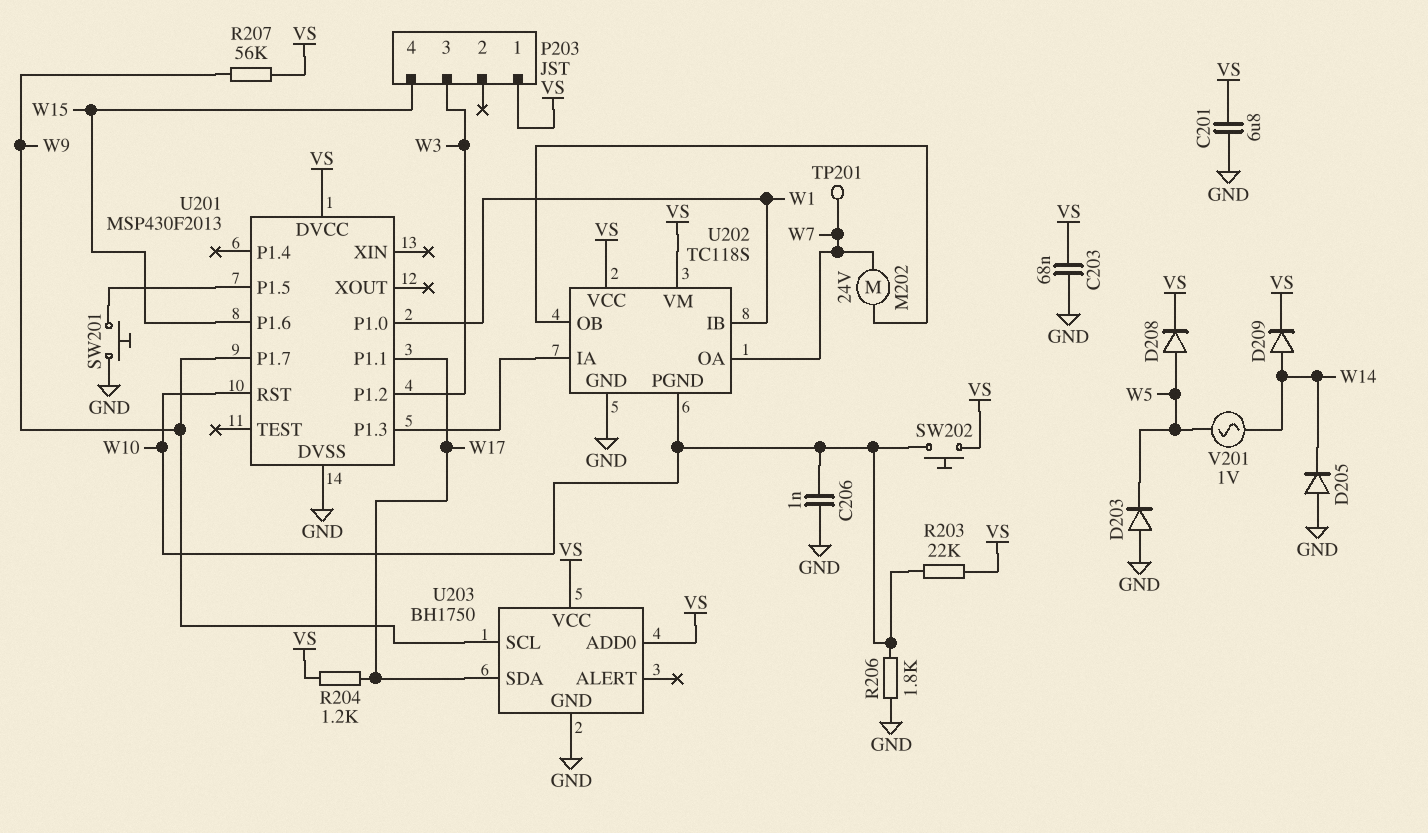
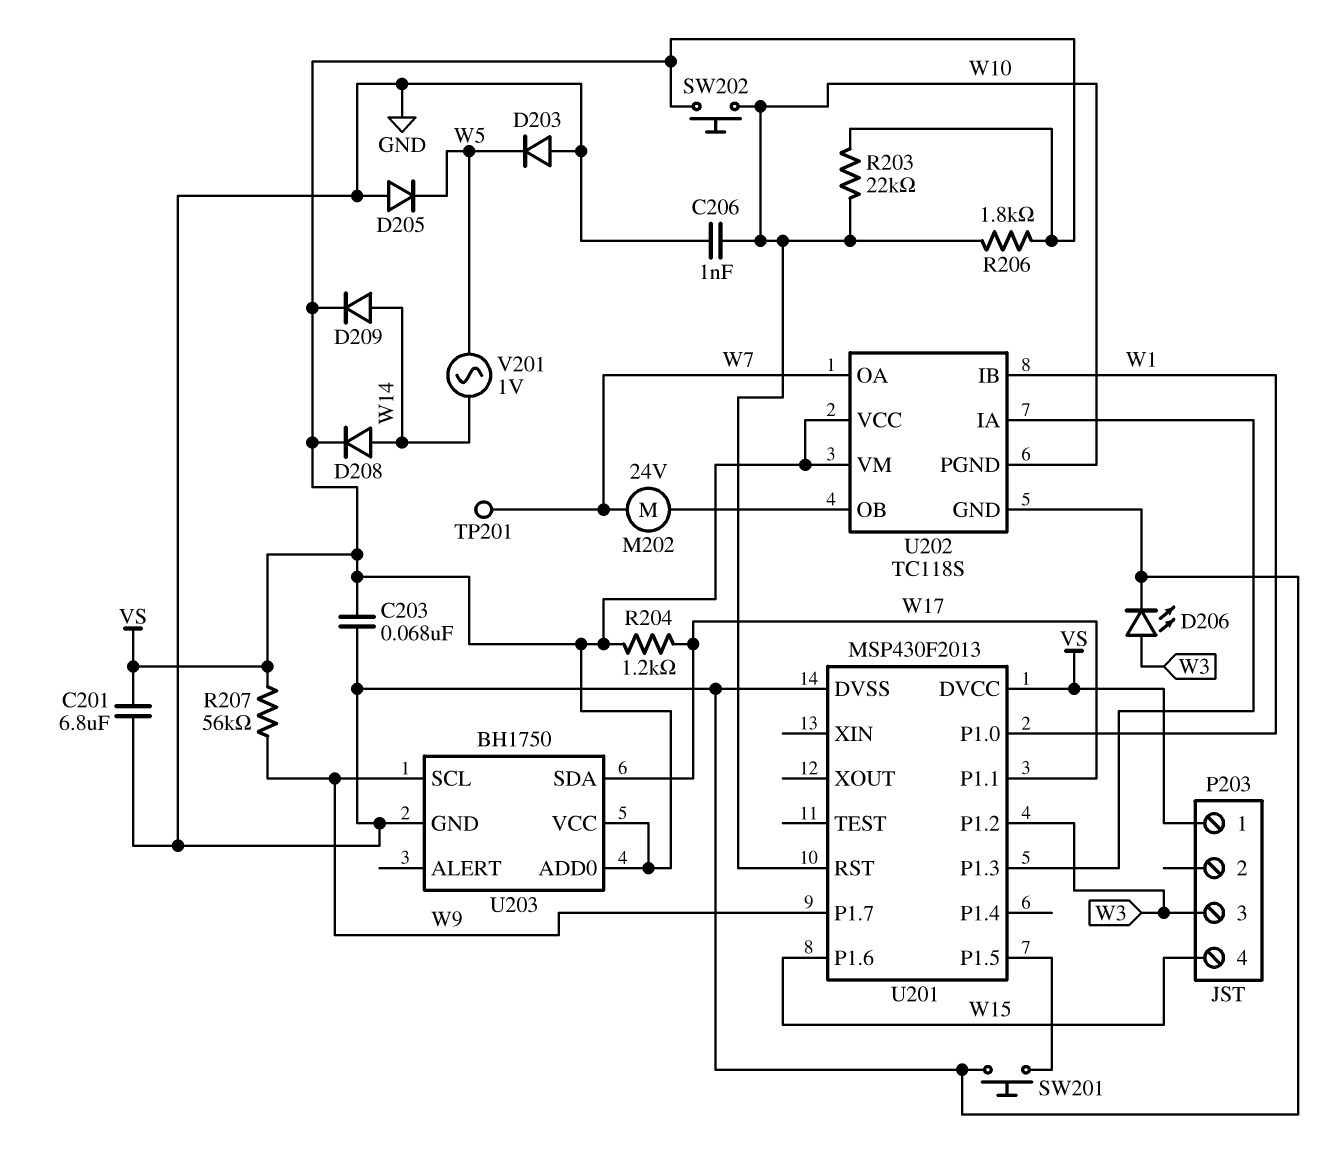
D205: diode (A GND, K W14) -> diode (A GND, K W5)
D206: none -> LED (A W3, K GND)
D208: diode (A W5, K VS) -> diode (A W14, K VS)
R206: 1.8k (GND, W10) -> 1.8k (VS, W10)

